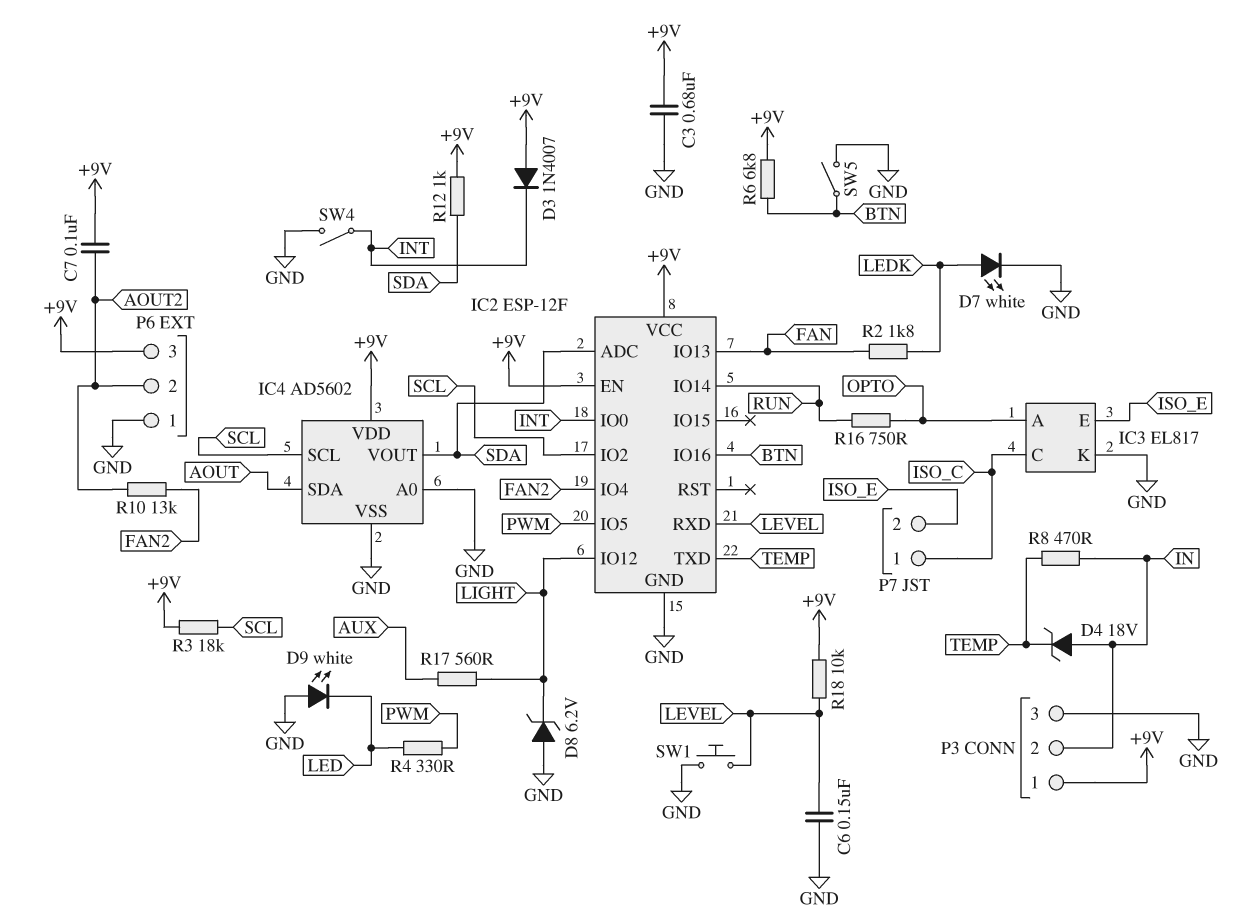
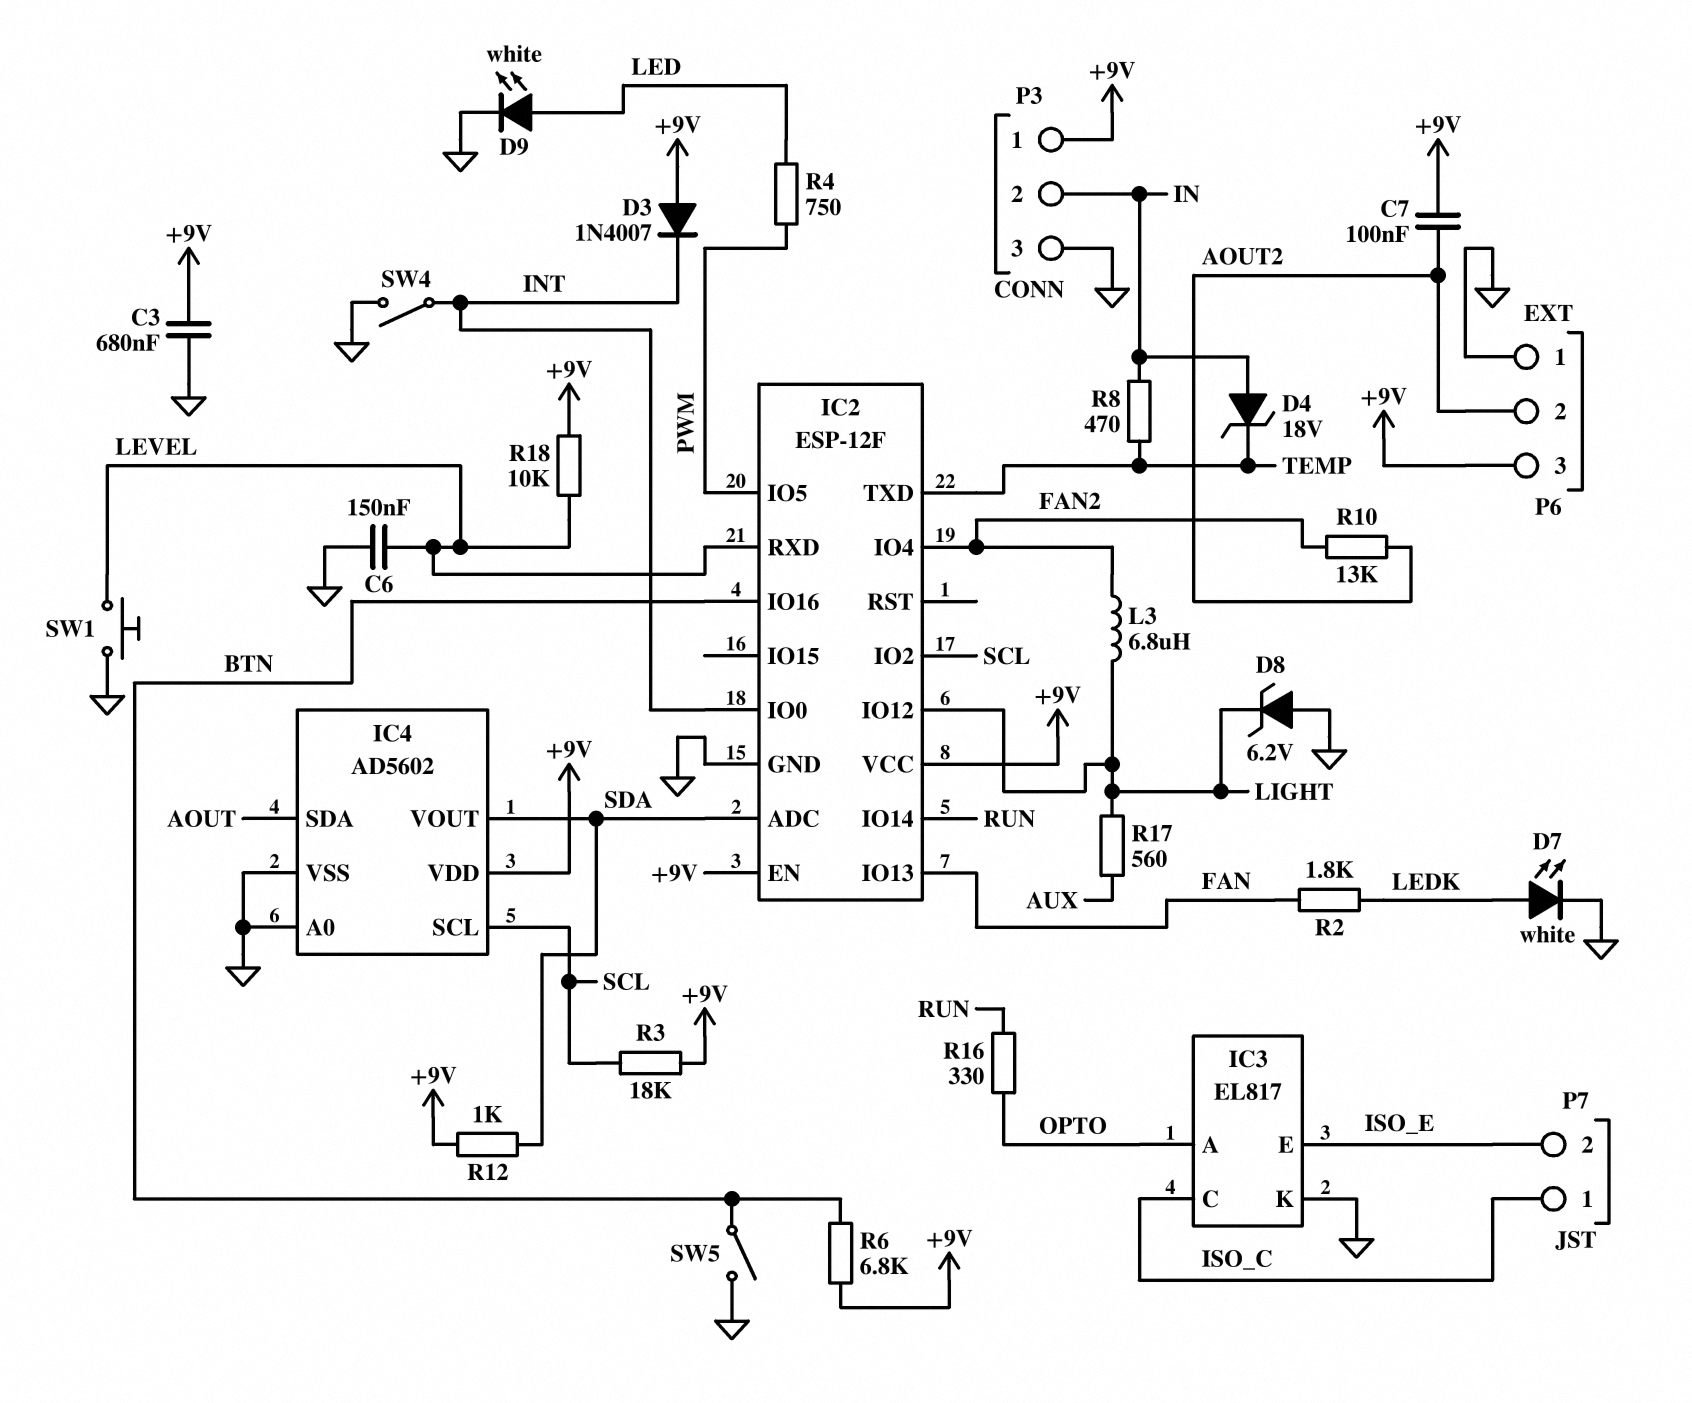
D9: LED white (A GND, K LED) -> LED white (A LED, K GND)
L3: none -> 6.8uH (FAN2, LIGHT)
R4: 330 (LED, PWM) -> 750 (LED, PWM)
R16: 750 (OPTO, RUN) -> 330 (OPTO, RUN)

